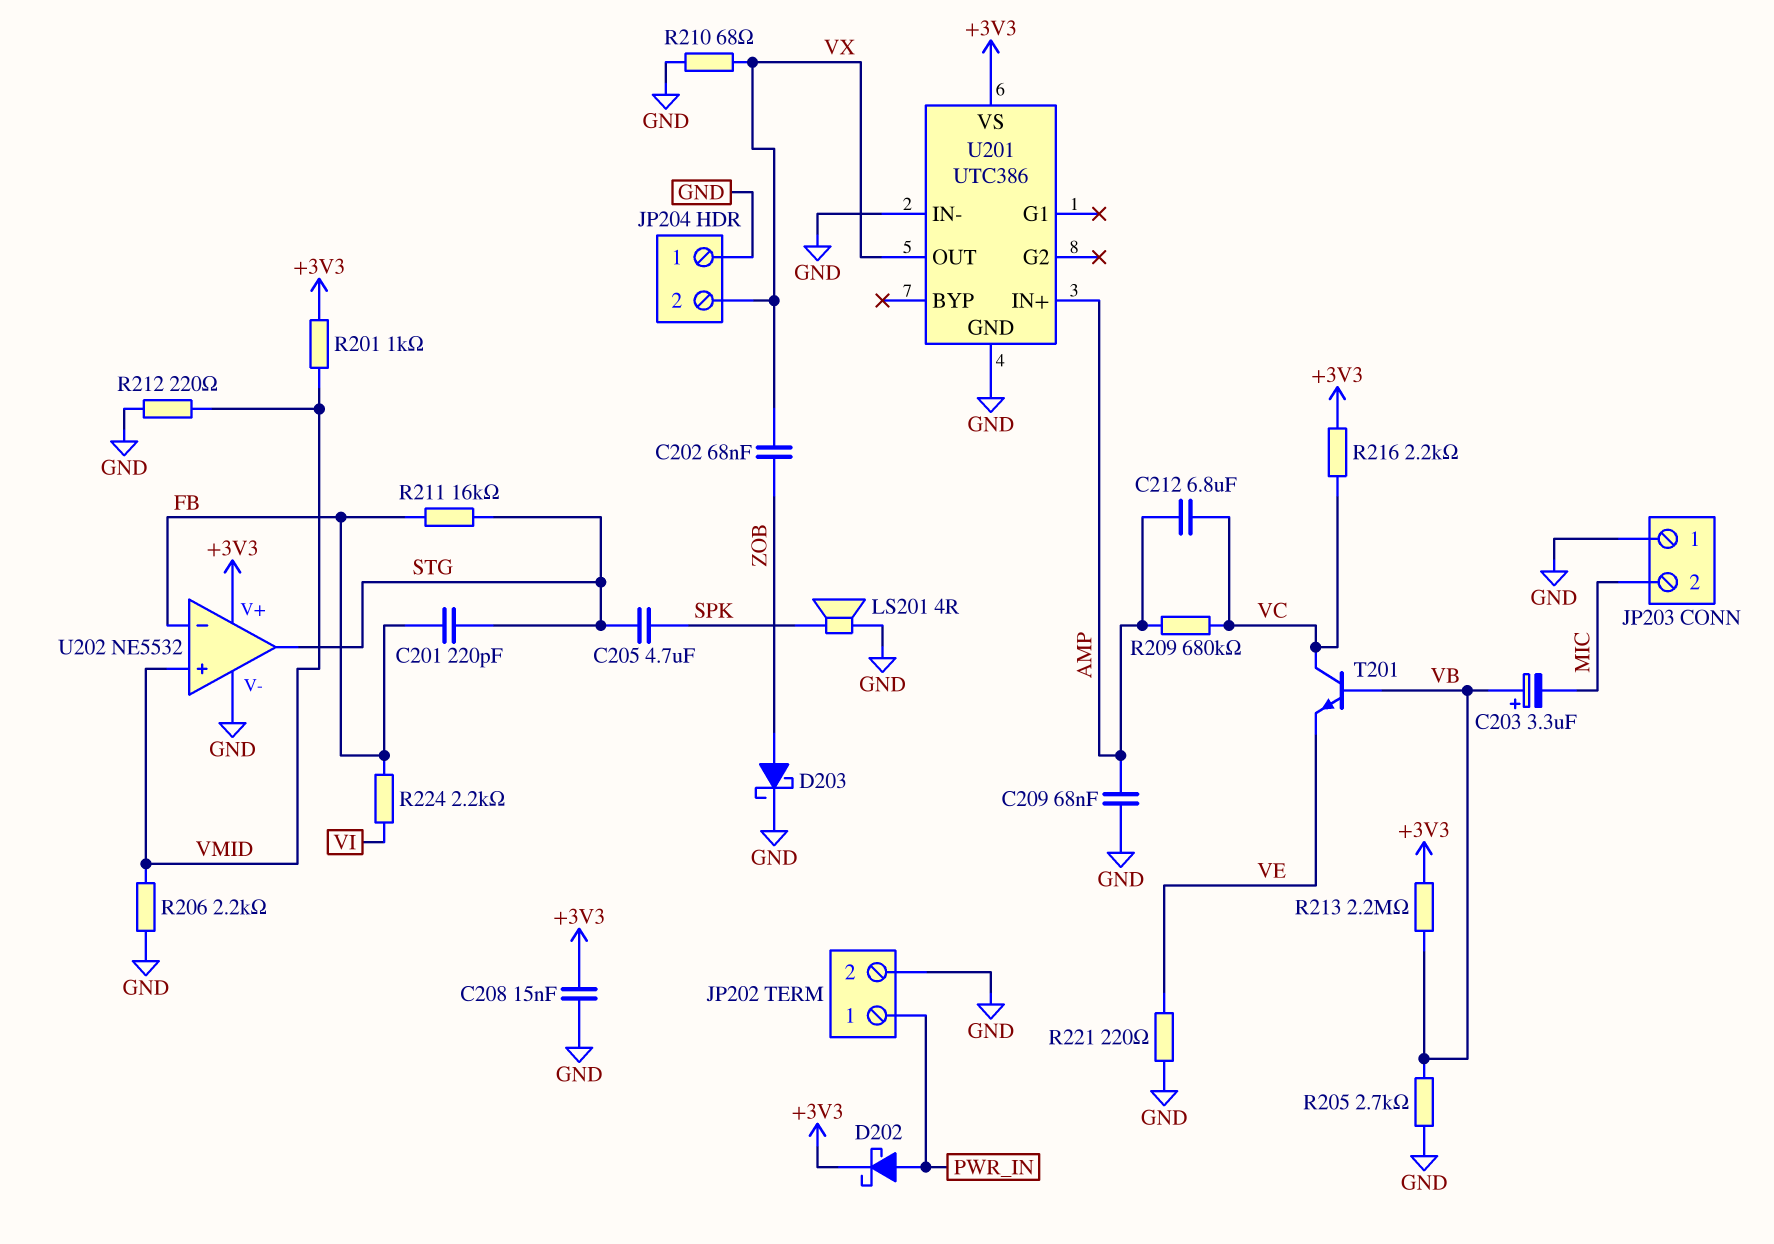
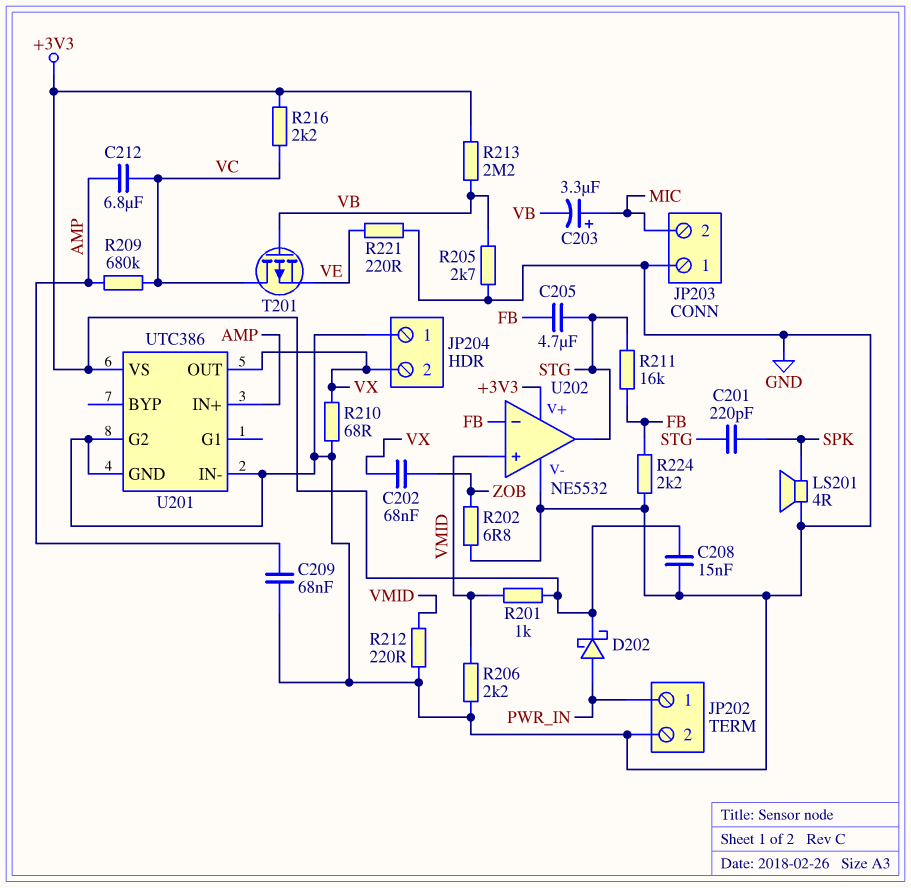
C201: 220pF (FB, STG) -> 220pF (SPK, STG)
C203: 3.3uF (plus VB, minus MIC) -> 3.3uF (plus MIC, minus VB)
C205: 4.7uF (SPK, STG) -> 4.7uF (FB, STG)
D203: schottky (A ZOB, K GND) -> none
R202: none -> 6.8 (GND, ZOB)
R224: 2.2k (FB, VI) -> 2.2k (FB, GND)
T201: NPN (B VB, C VC, E VE) -> PMOS (G VB, D VC, S VE)
U201 pin G2: none -> GND

